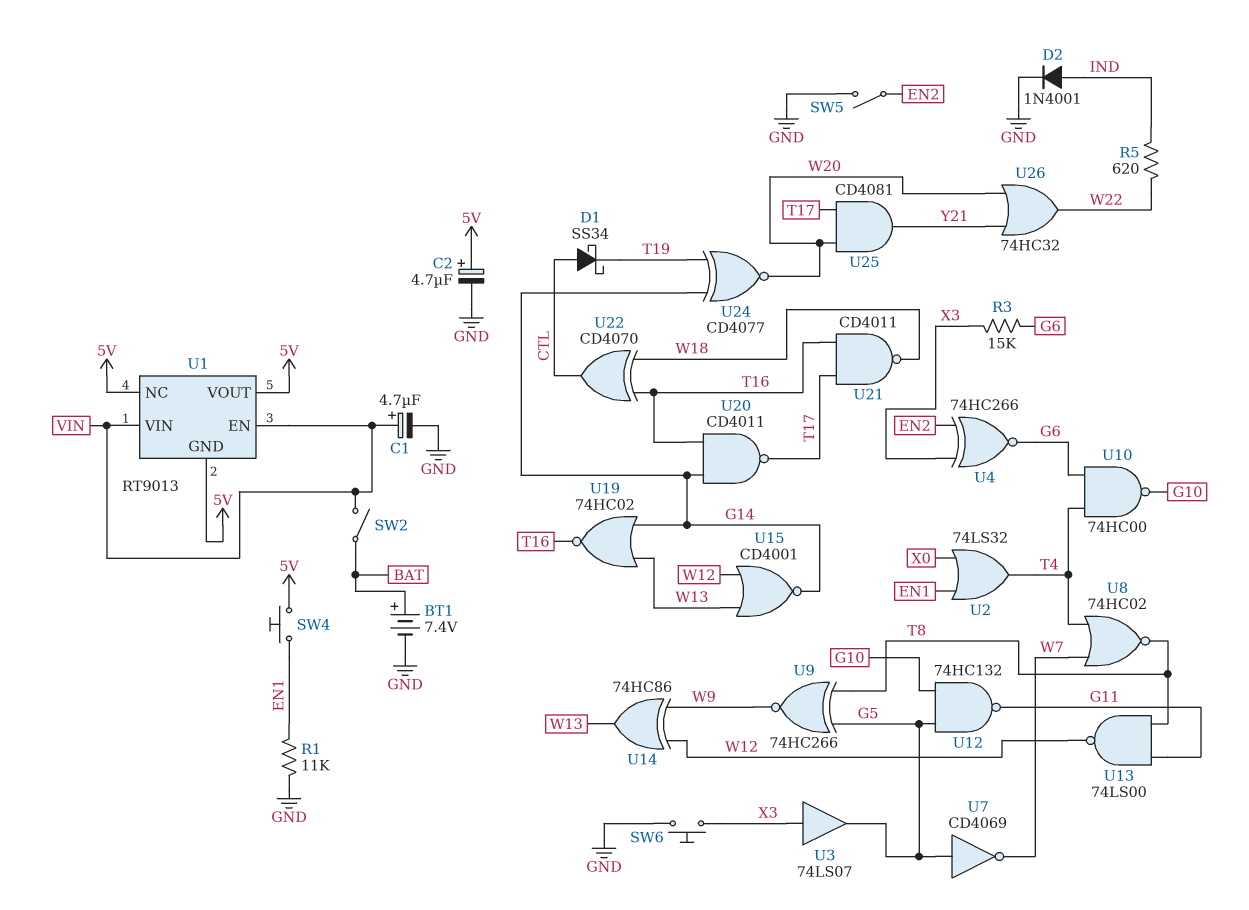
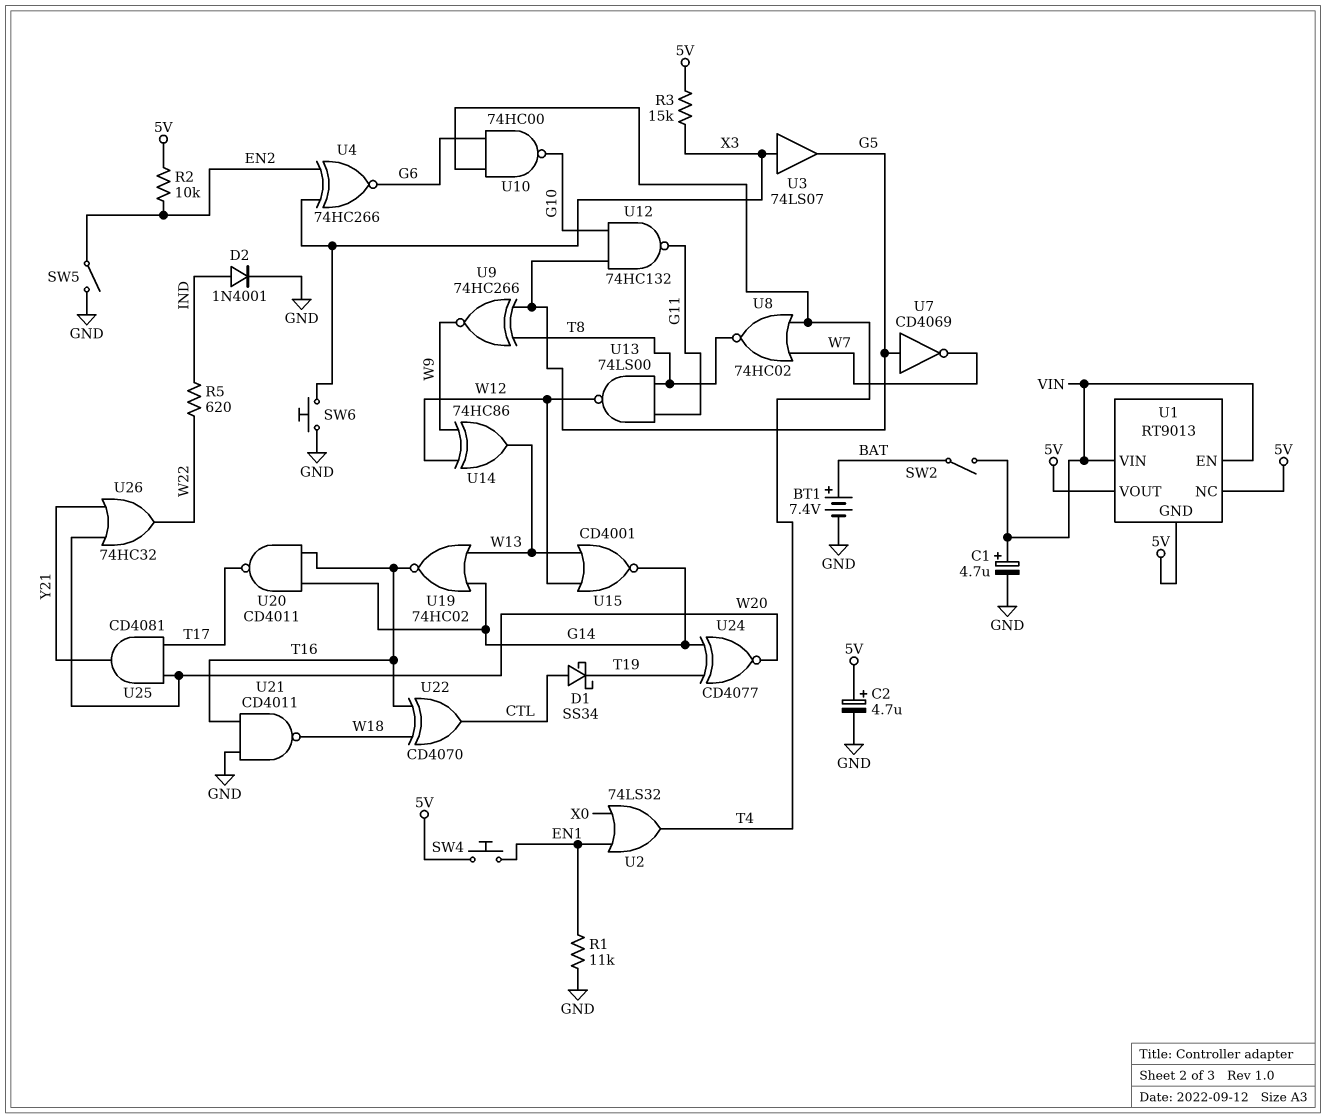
R2: none -> 10k (5V, EN2)
R3: 15k (G6, X3) -> 15k (5V, X3)
U21: NAND CD4011 (in T16, in T17, out W18) -> NAND CD4011 (in GND, in T16, out W18)

